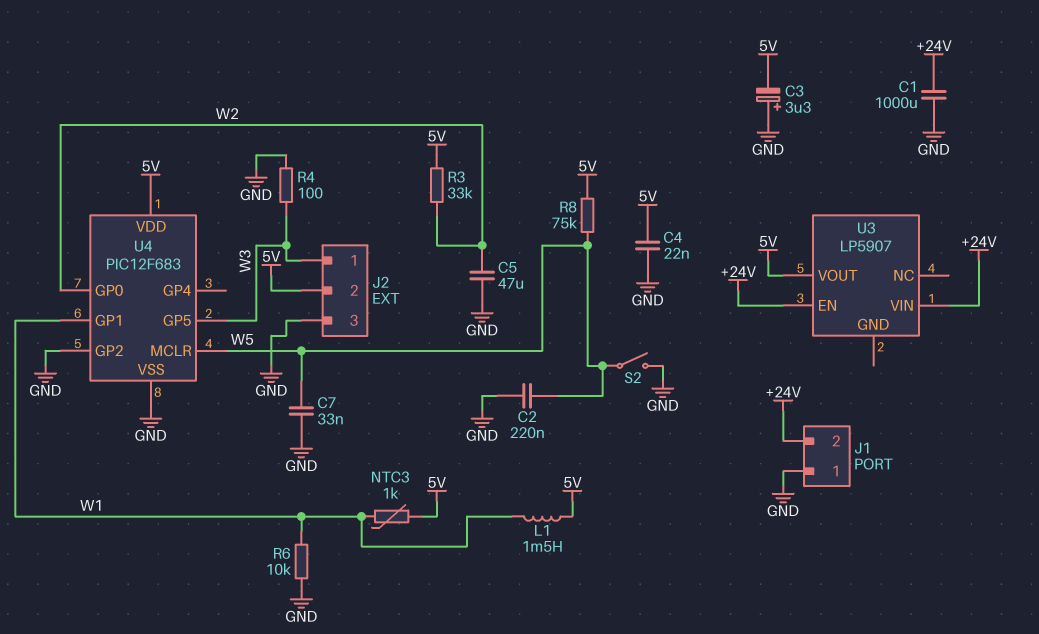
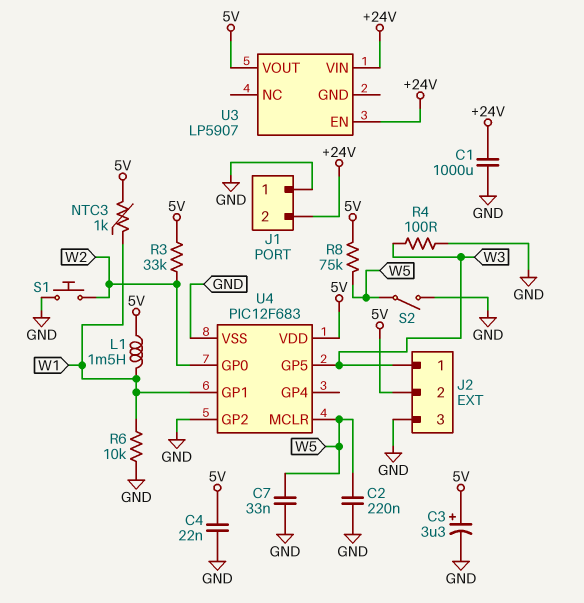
C3: 3.3uF (plus GND, minus 5V) -> 3.3uF (plus 5V, minus GND)
C5: 47uF (GND, W2) -> none
S1: none -> button (GND, W2)

